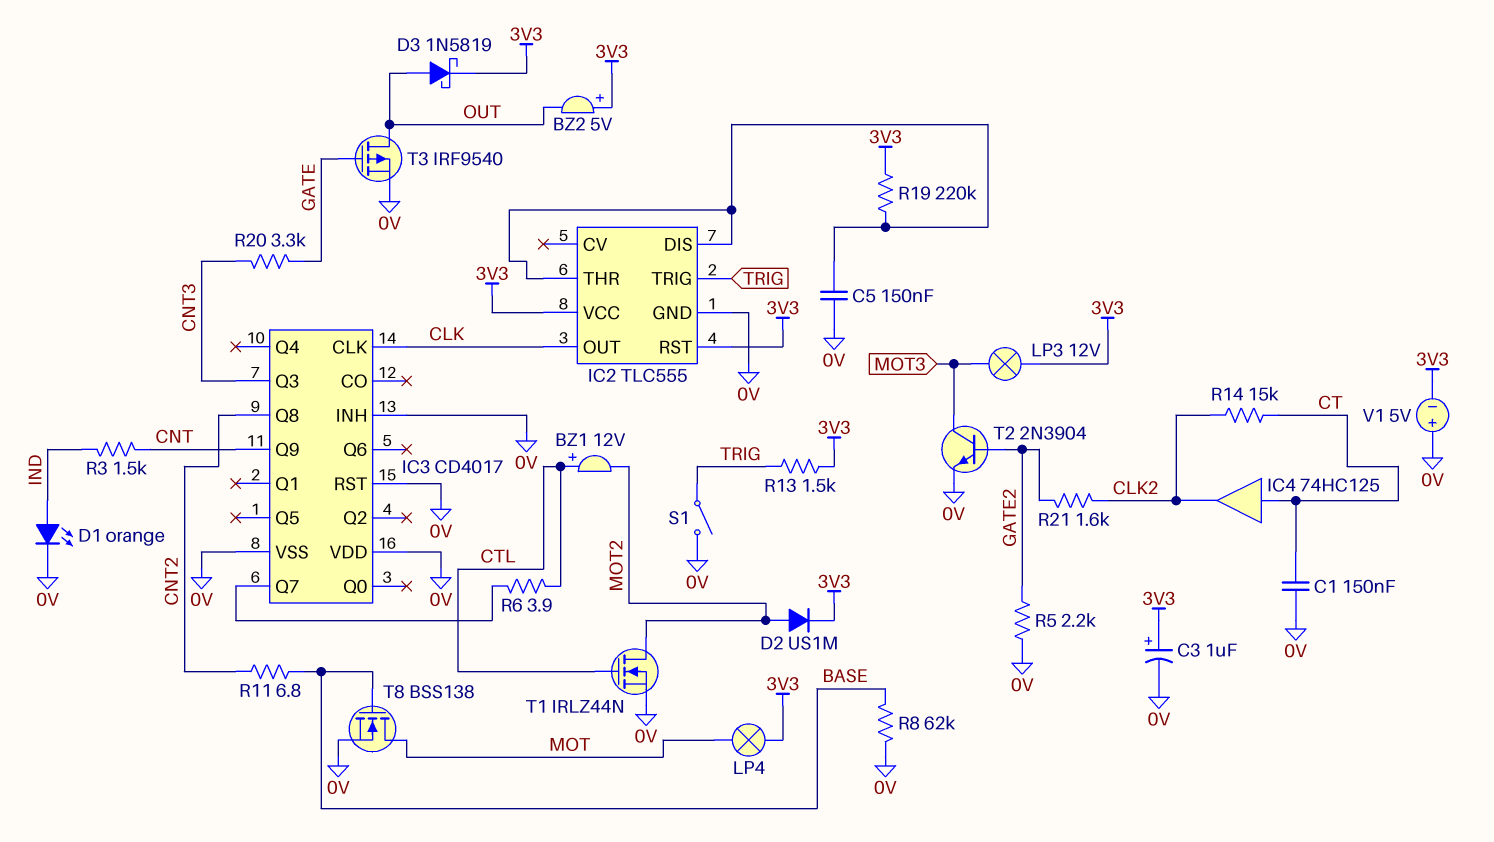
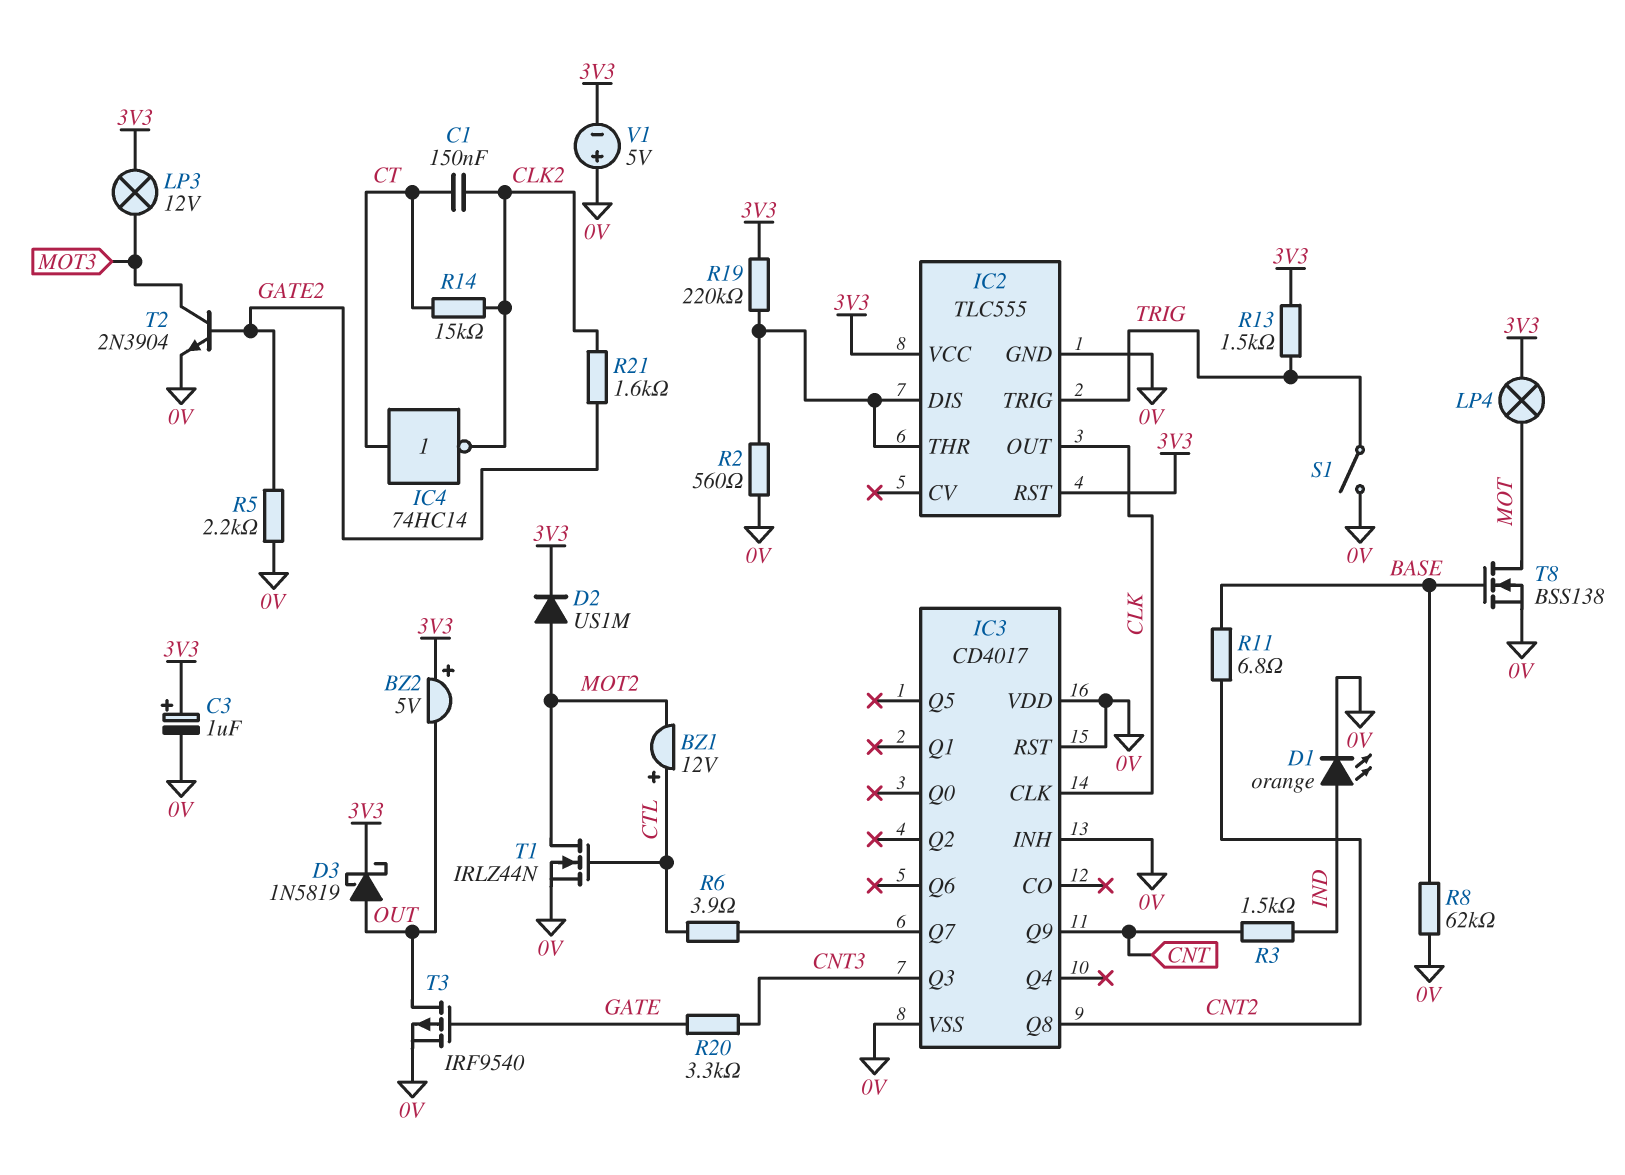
C1: 150nF (0V, CT) -> 150nF (CLK2, CT)
C5: 150nF (0V, IC2/DIS) -> none
IC4: buffer 74HC125 (in CT, out CLK2) -> NOT 74HC14 (in CT, out CLK2)
R2: none -> 560 (0V, IC2/DIS)

